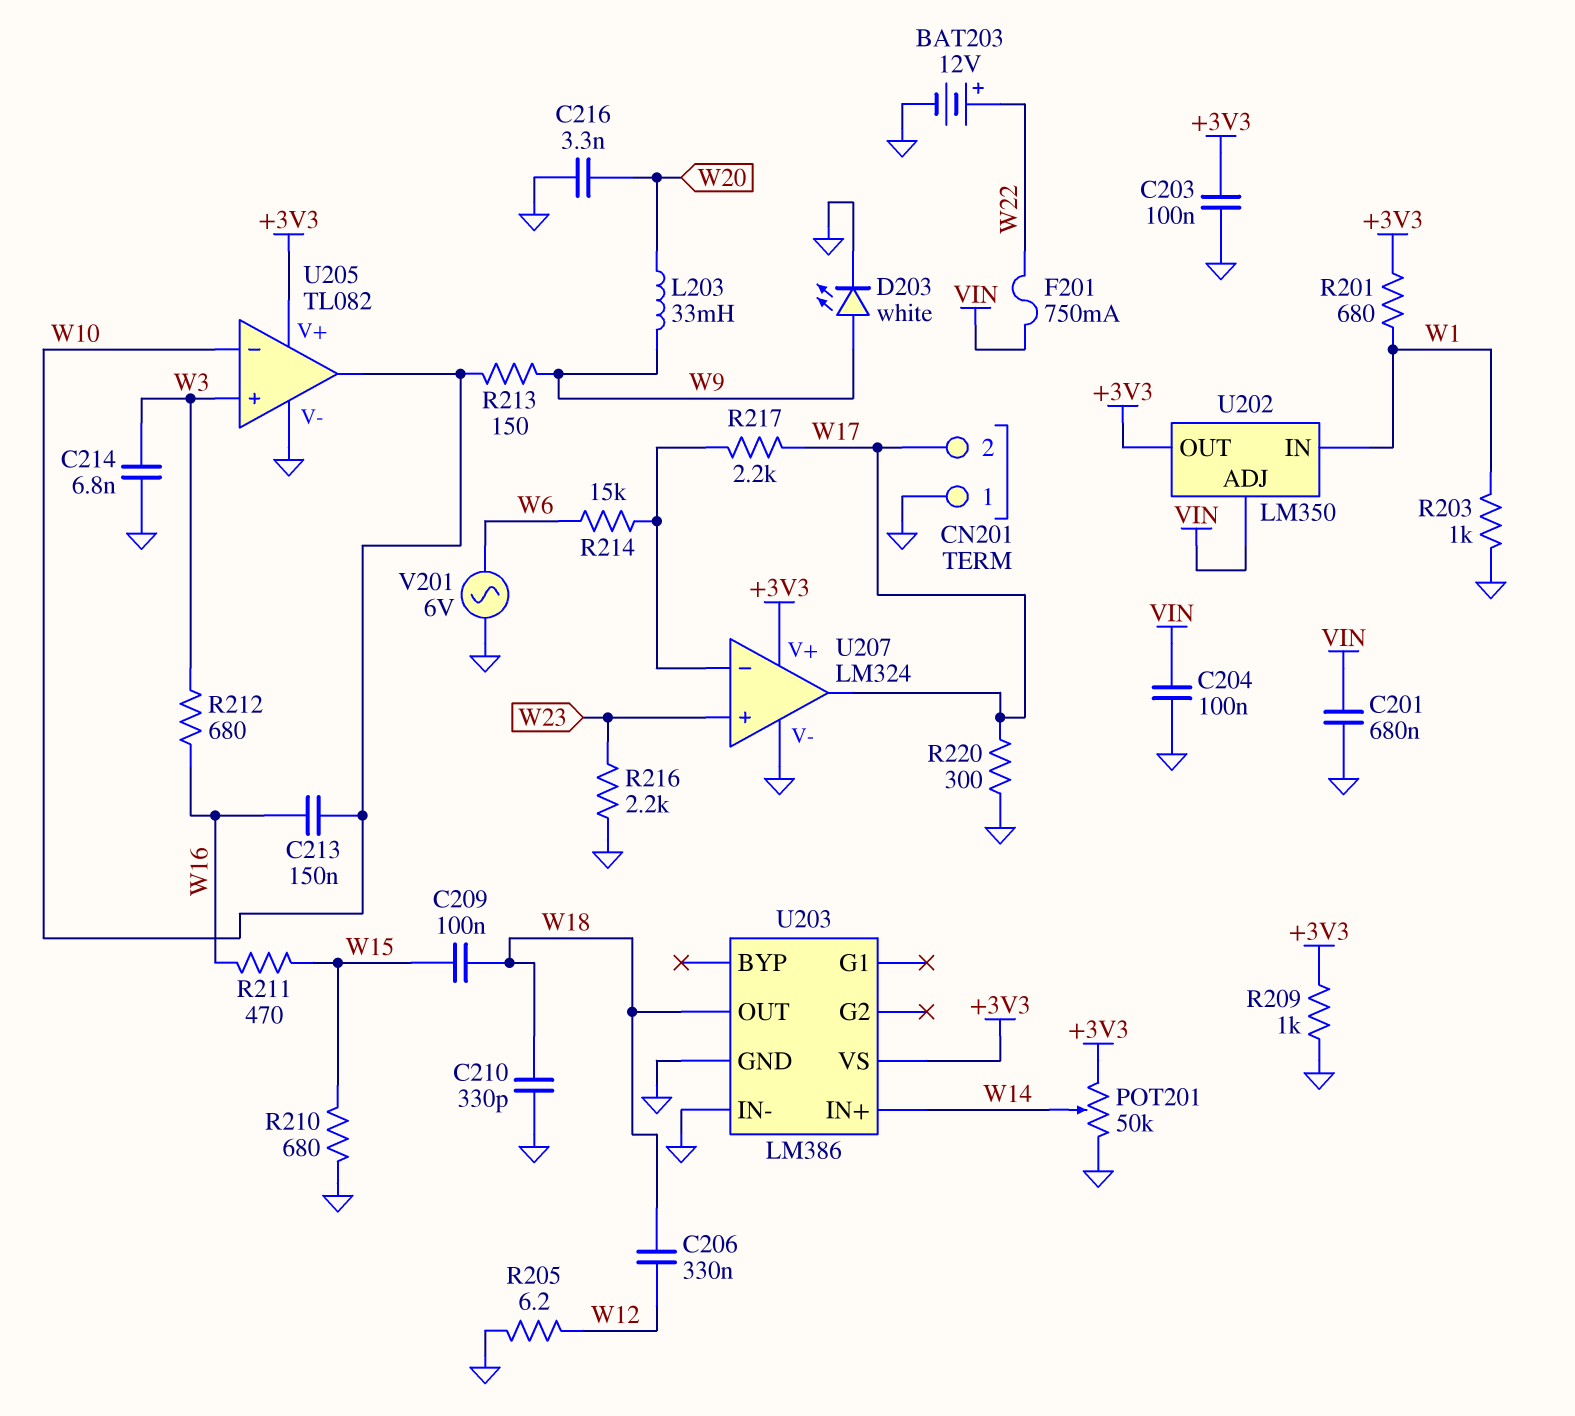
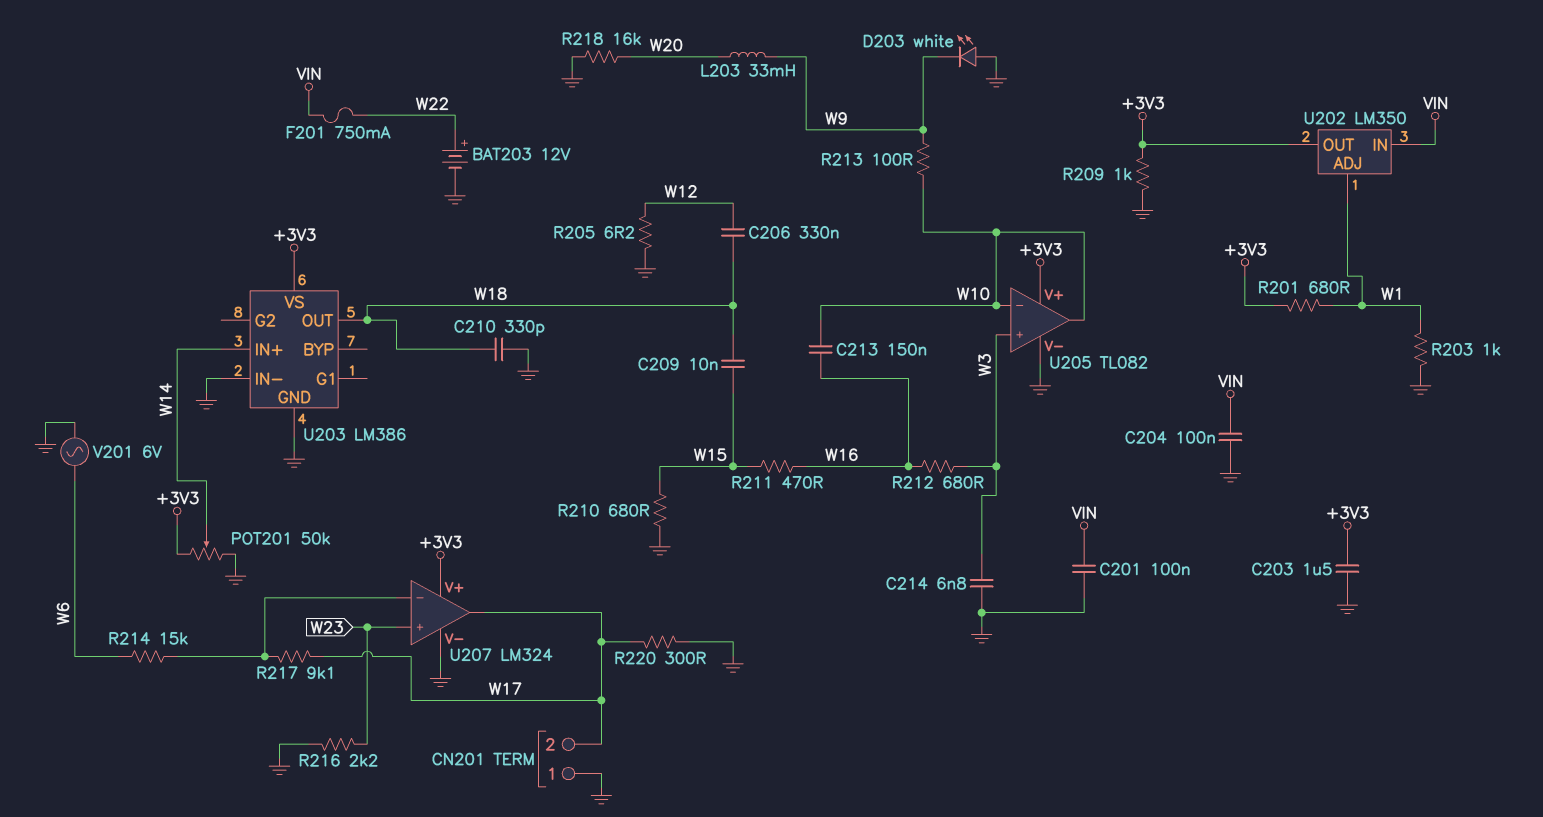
C201: 680nF (GND, VIN) -> 100nF (GND, VIN)
C203: 100nF (+3V3, GND) -> 1.5uF (+3V3, GND)
C209: 100nF (W15, W18) -> 10nF (W15, W18)
C216: 3.3nF (GND, W20) -> none
D203: LED white (A W9, K GND) -> LED white (A GND, K W9)
R213: 150 (W9, W10) -> 100 (W9, W10)
R217: 2.2k (U207/in-, W17) -> 9.1k (U207/in-, W17)
R218: none -> 16k (GND, W20)
U202 pin ADJ: VIN -> W1
U202 pin IN: W1 -> VIN

